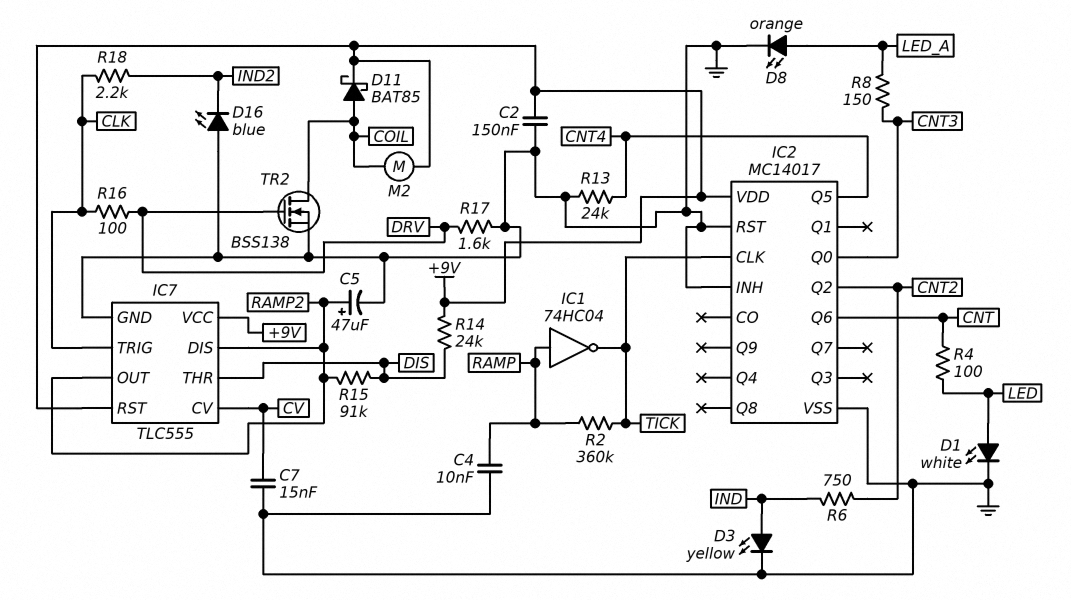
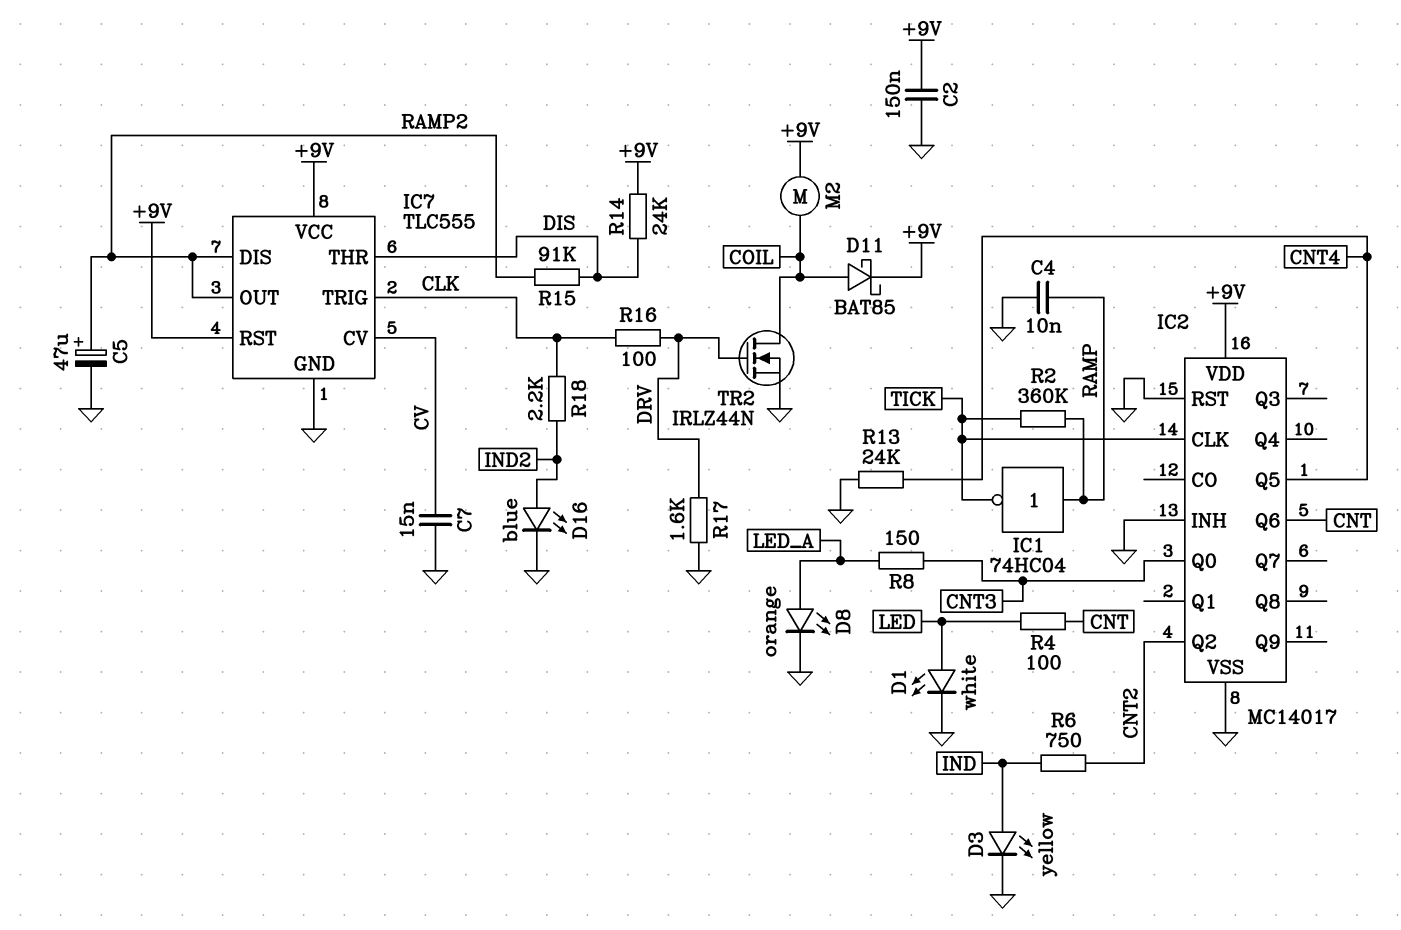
D16: LED blue (A GND, K IND2) -> LED blue (A IND2, K GND)
TR2: NMOS BSS138 (G DRV, D COIL, S GND) -> NMOS IRLZ44N (G DRV, D COIL, S GND)

